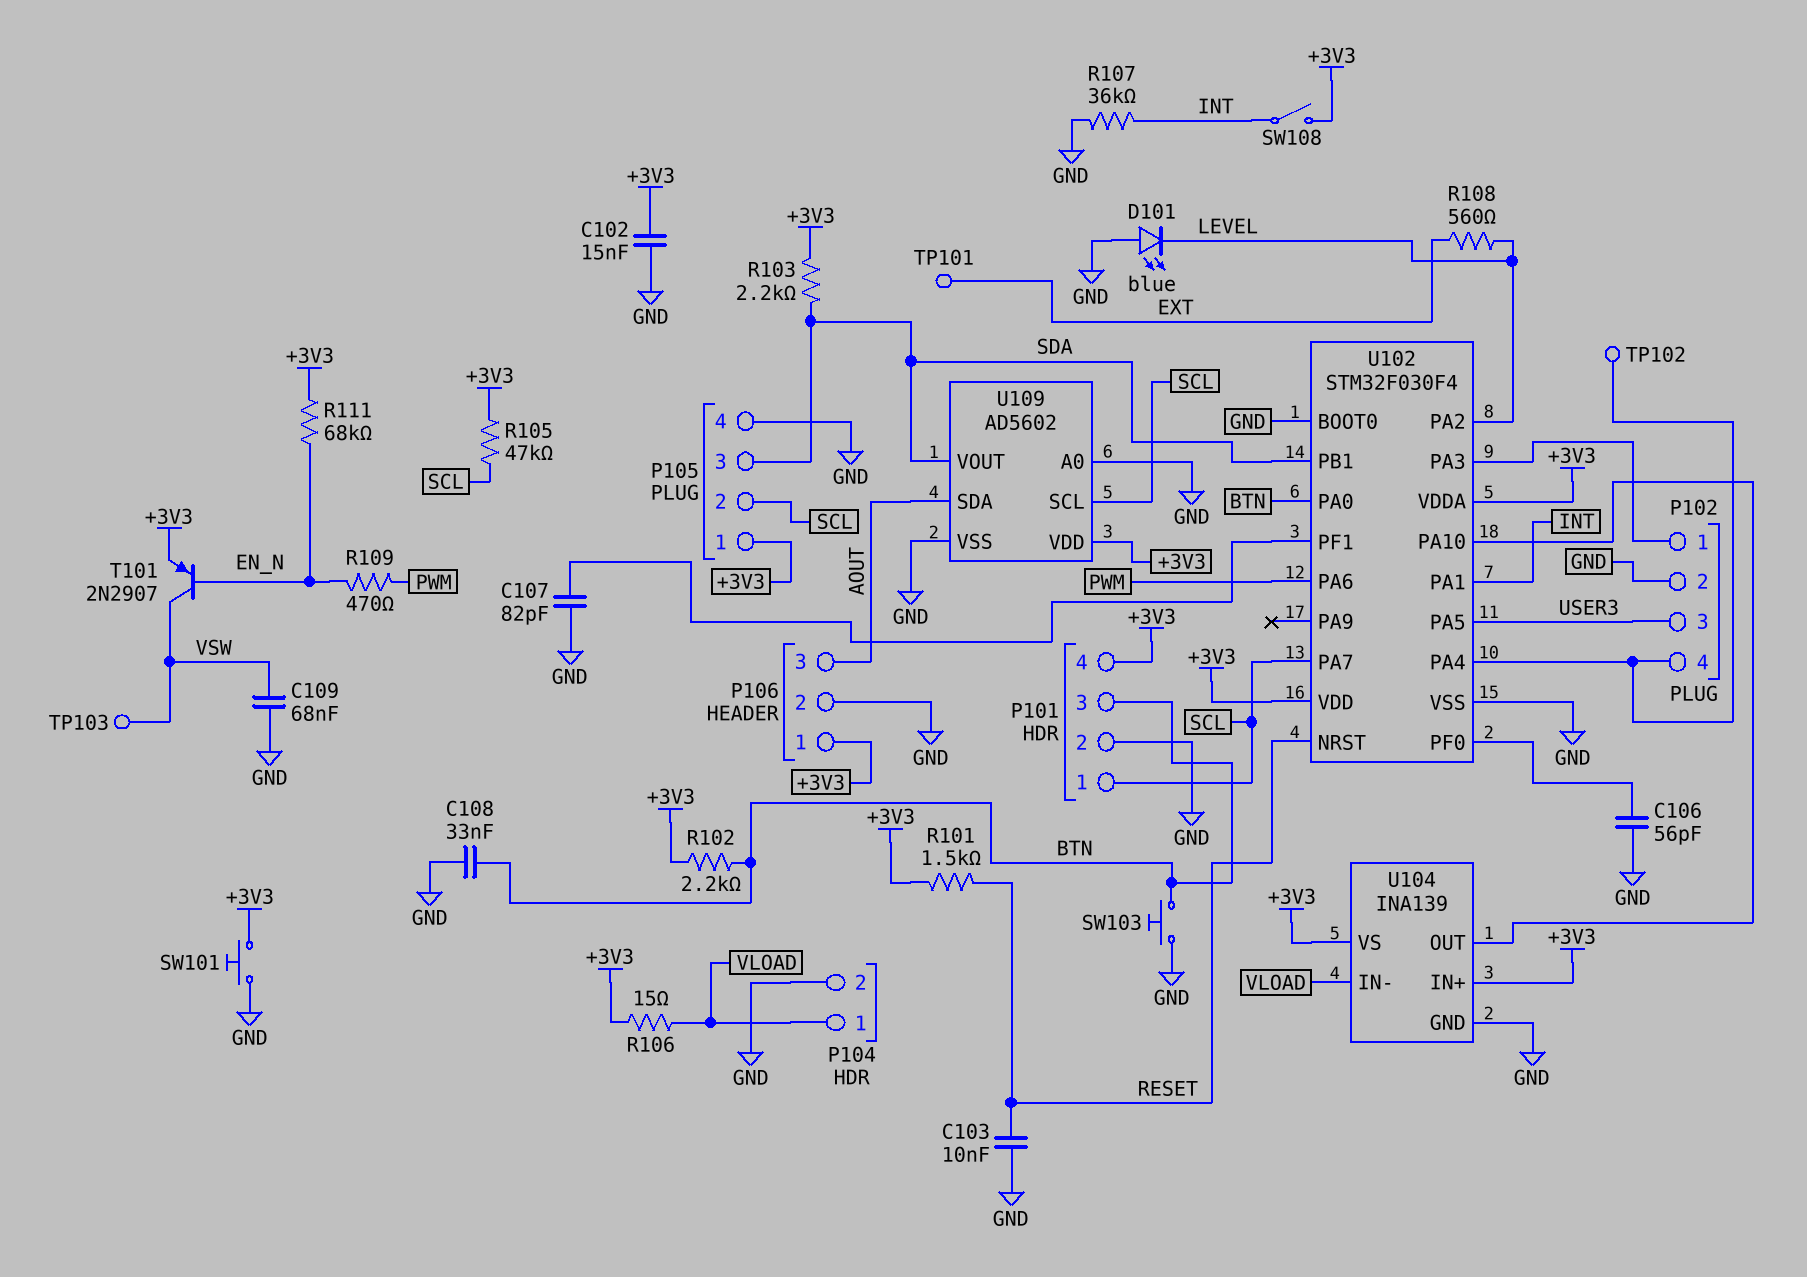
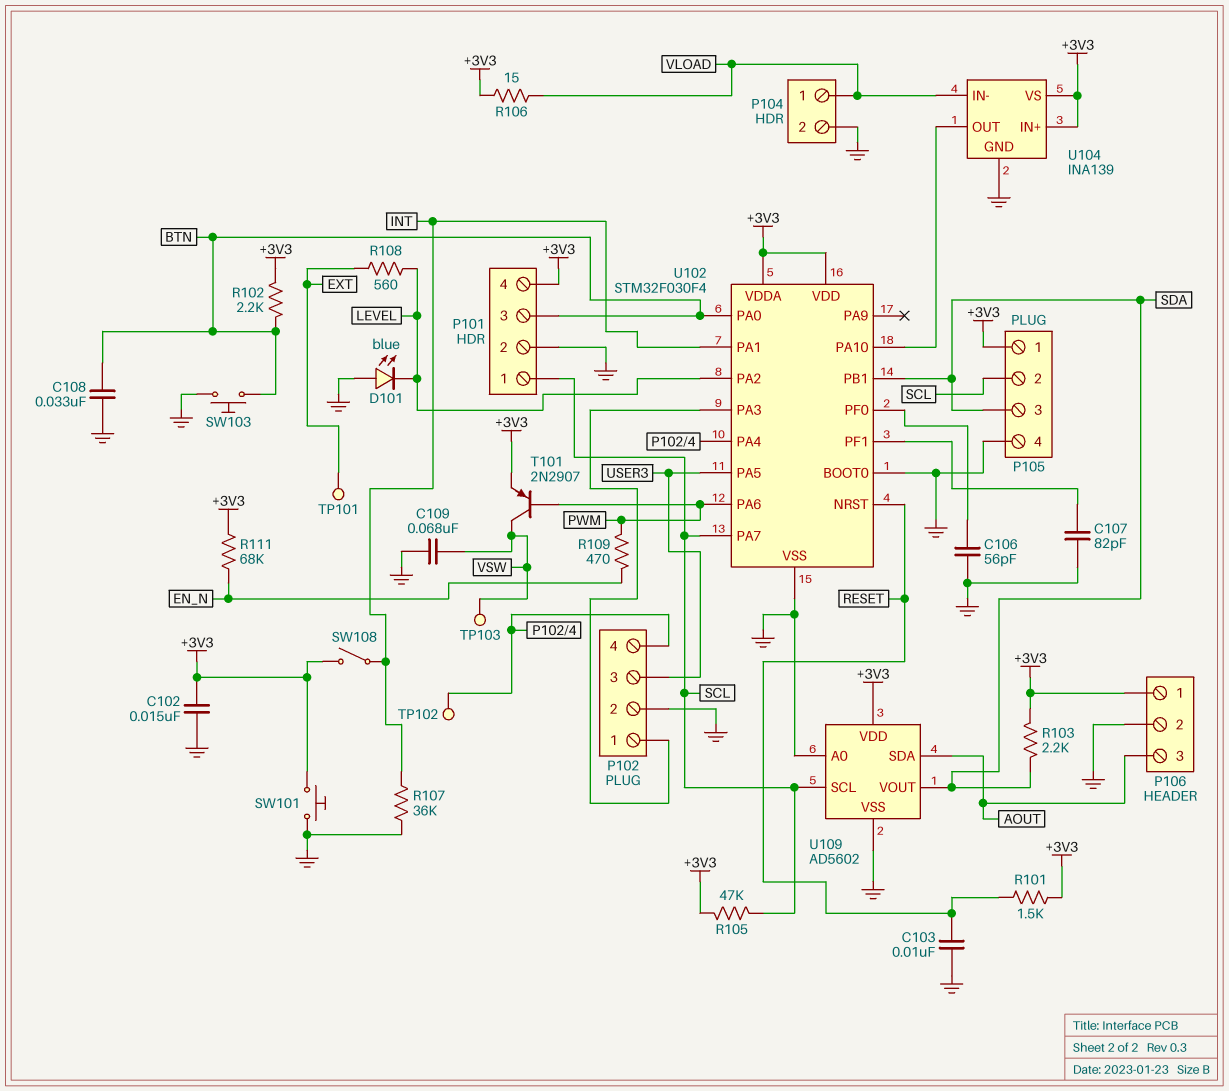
T101: PNP 2N2907 (B EN_N, C VSW, E +3V3) -> PNP 2N2907 (B PWM, C VSW, E +3V3)

